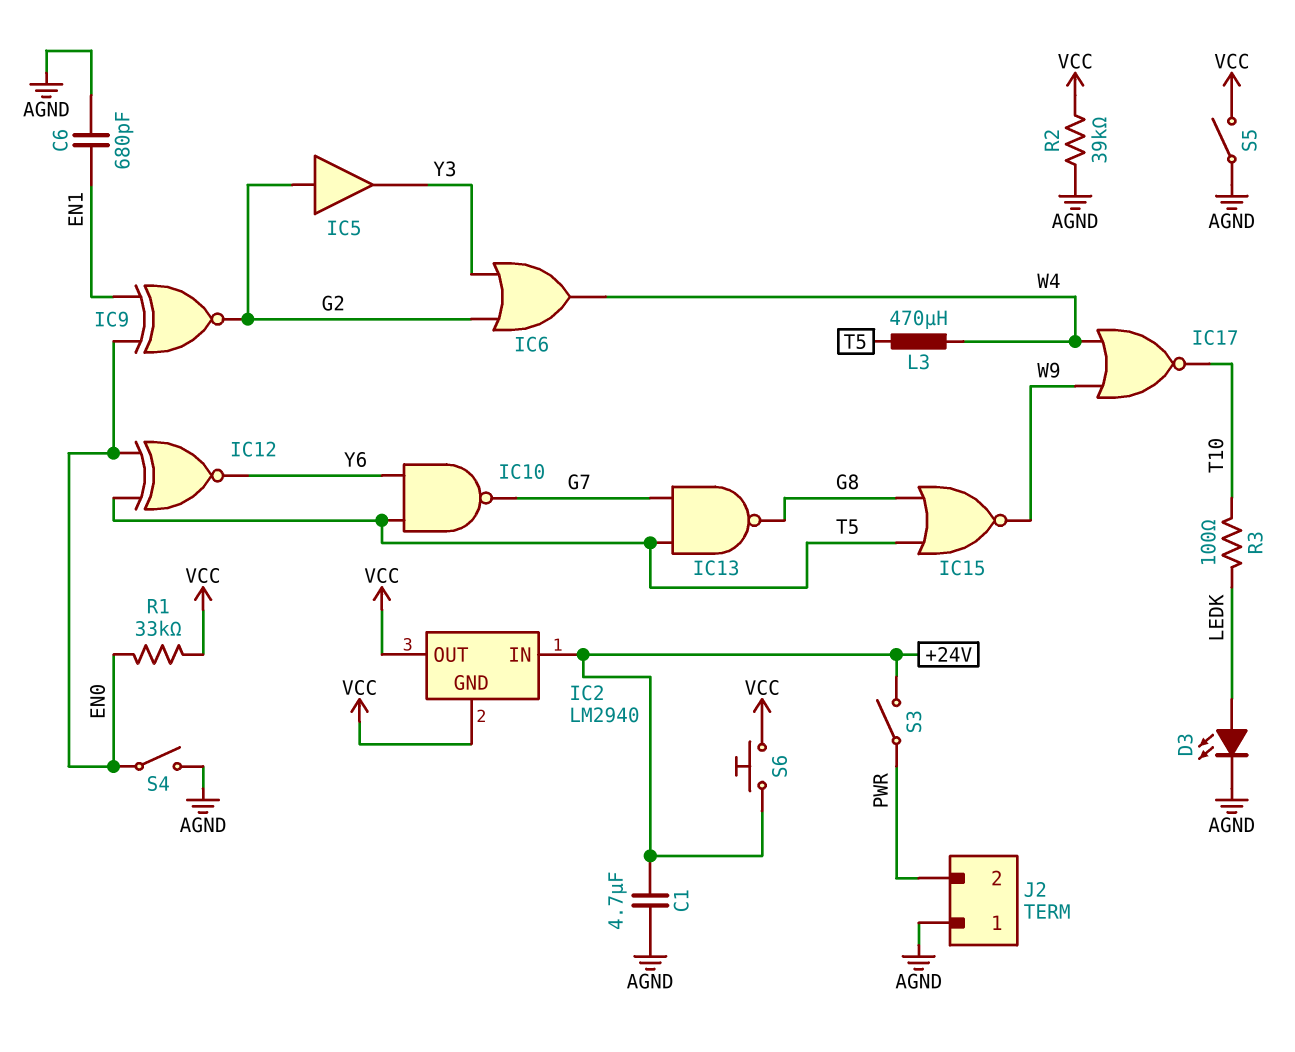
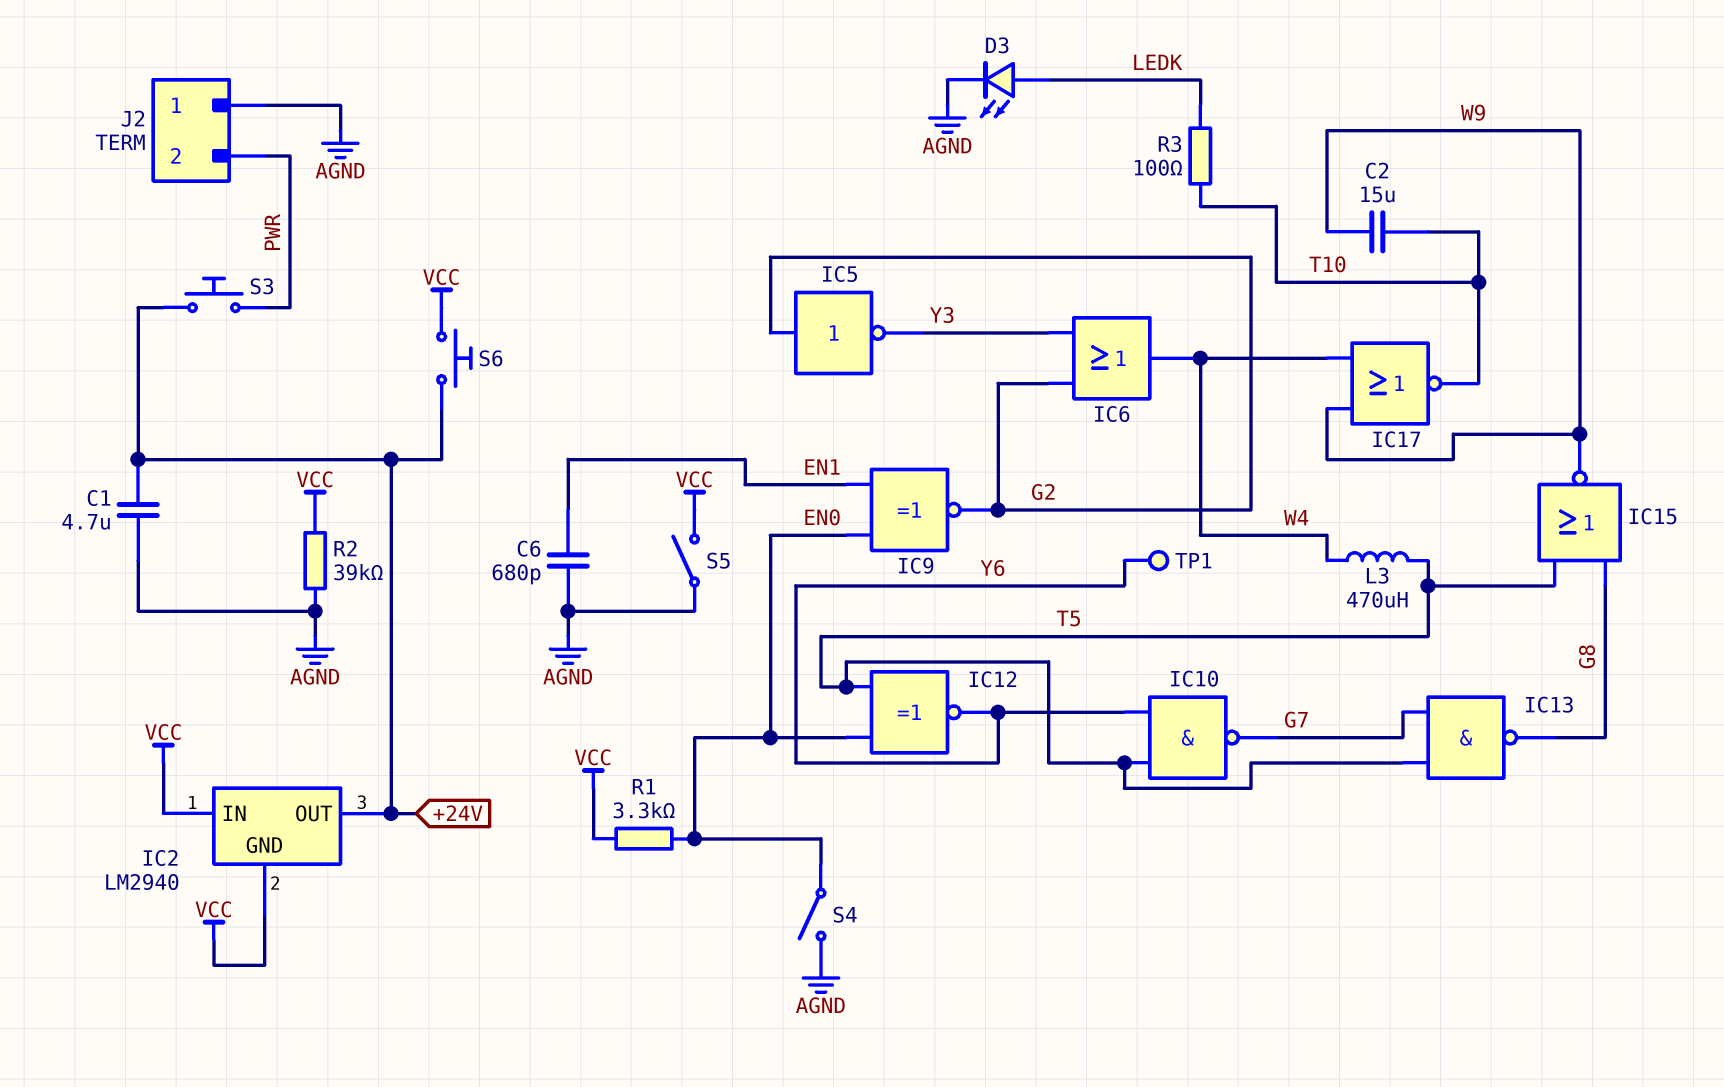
C2: none -> 15uF (T10, W9)
IC2 pin IN: +24V -> VCC
IC2 pin OUT: VCC -> +24V
IC5: buffer (in G2, out Y3) -> NOT (in G2, out Y3)
R1: 33k (EN0, VCC) -> 3.3k (EN0, VCC)
S3: switch (+24V, PWR) -> button (+24V, PWR)
TP1: none -> test point (Y6)

